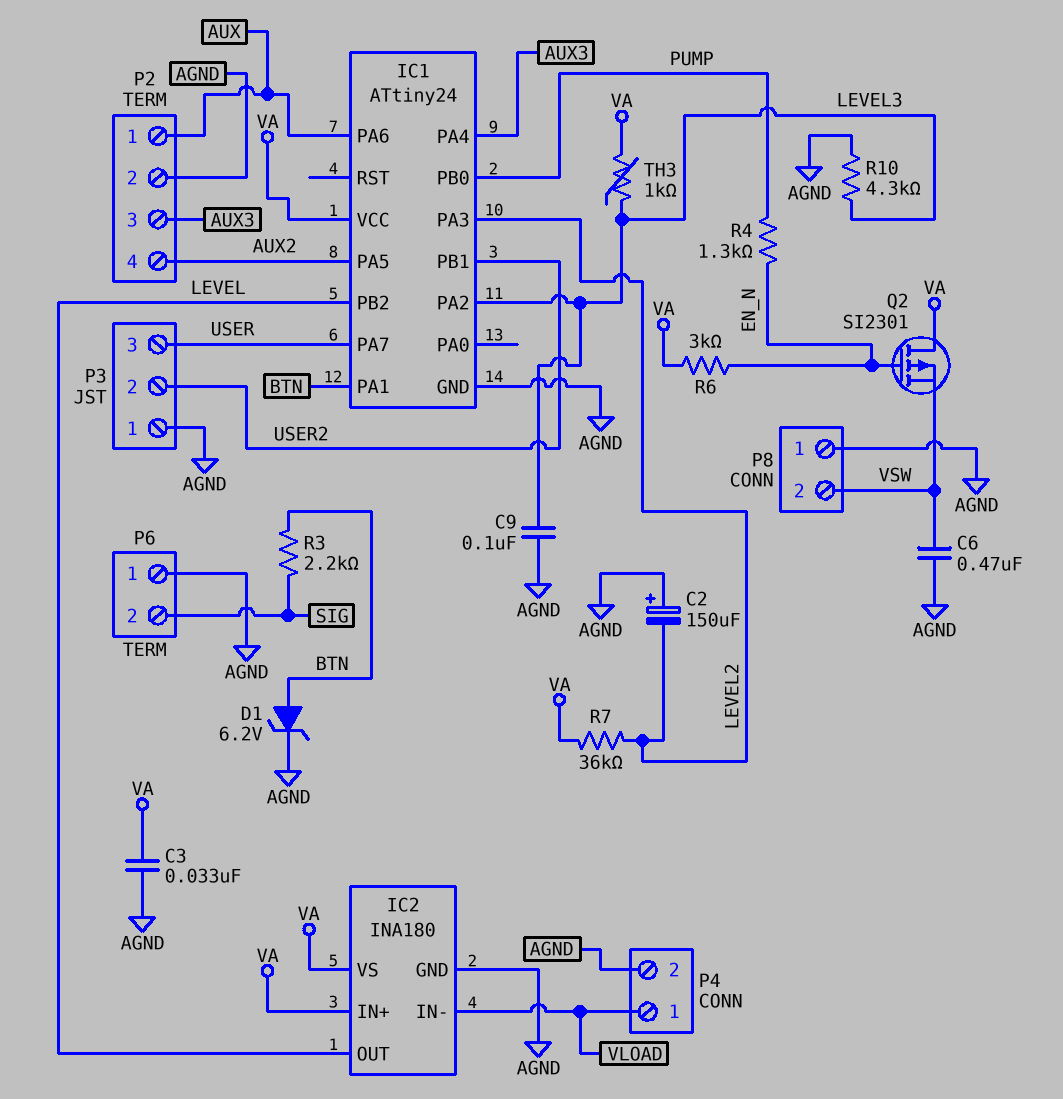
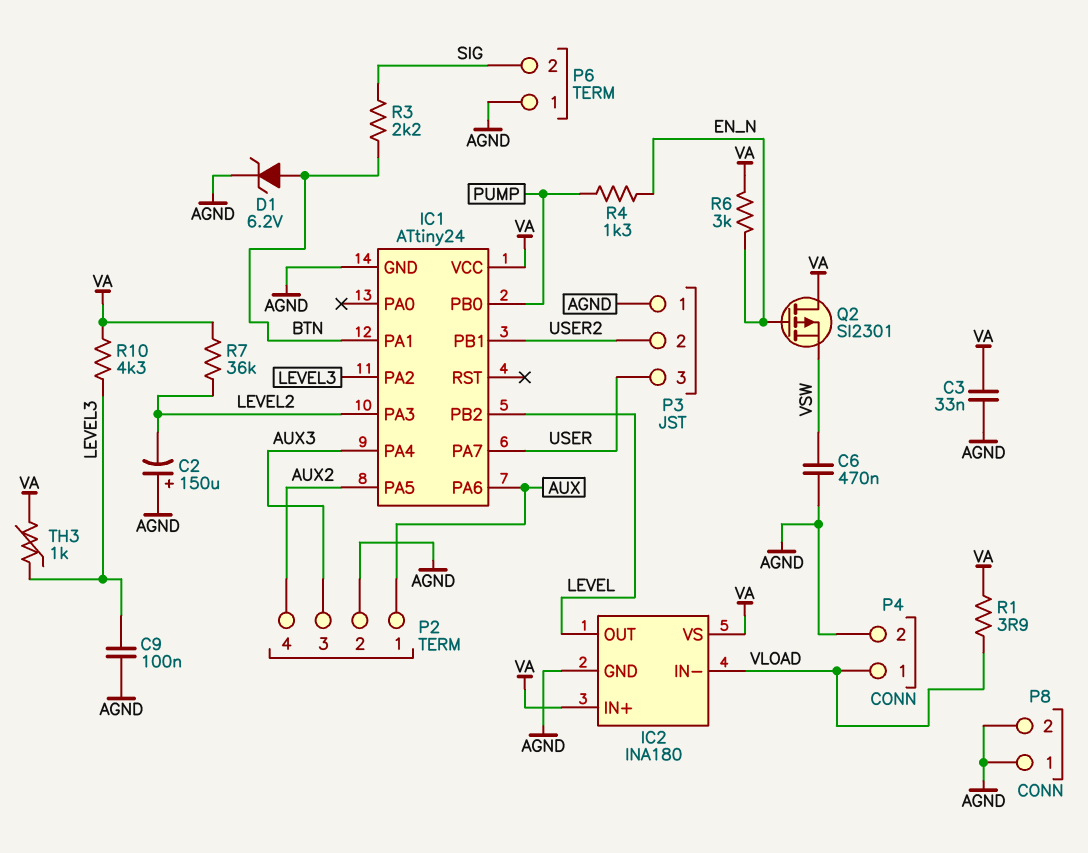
P8 pin 2: VSW -> AGND
R1: none -> 3.9 (VA, VLOAD)
R10: 4.3k (AGND, LEVEL3) -> 4.3k (LEVEL3, VA)

